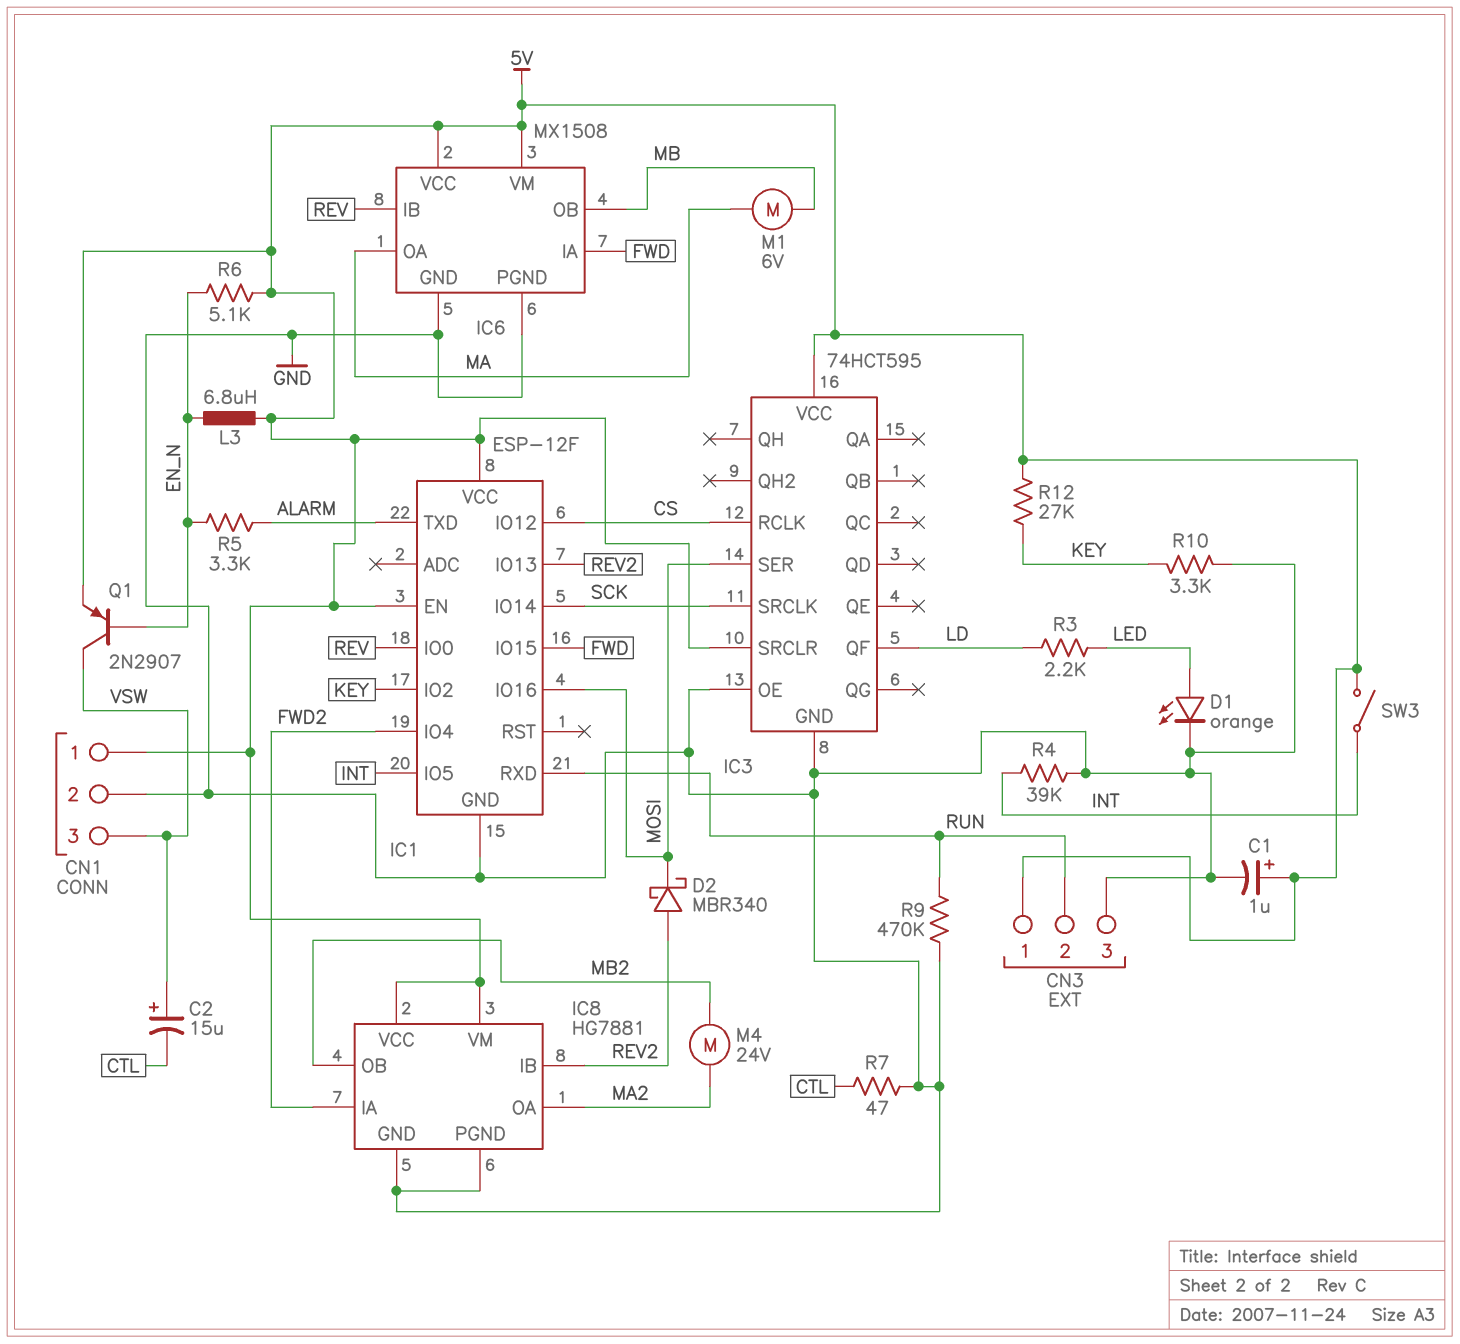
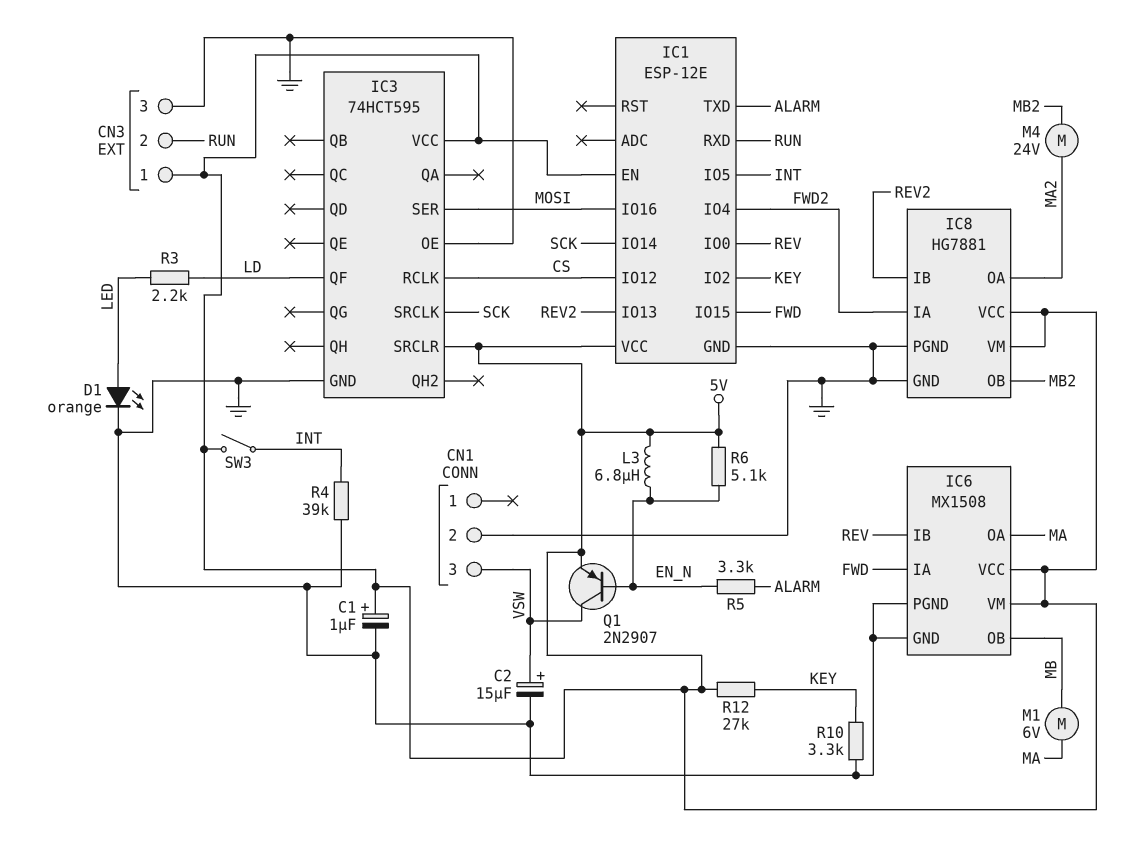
C2: 15uF (plus VSW, minus CTL) -> 15uF (plus VSW, minus GND)
CN1 pin 1: 5V -> none
D2: schottky MBR340 (A REV2, K MOSI) -> none
IC1: ESP-12F -> ESP-12E
R7: 47 (CTL, GND) -> none
R9: 470k (GND, RUN) -> none

